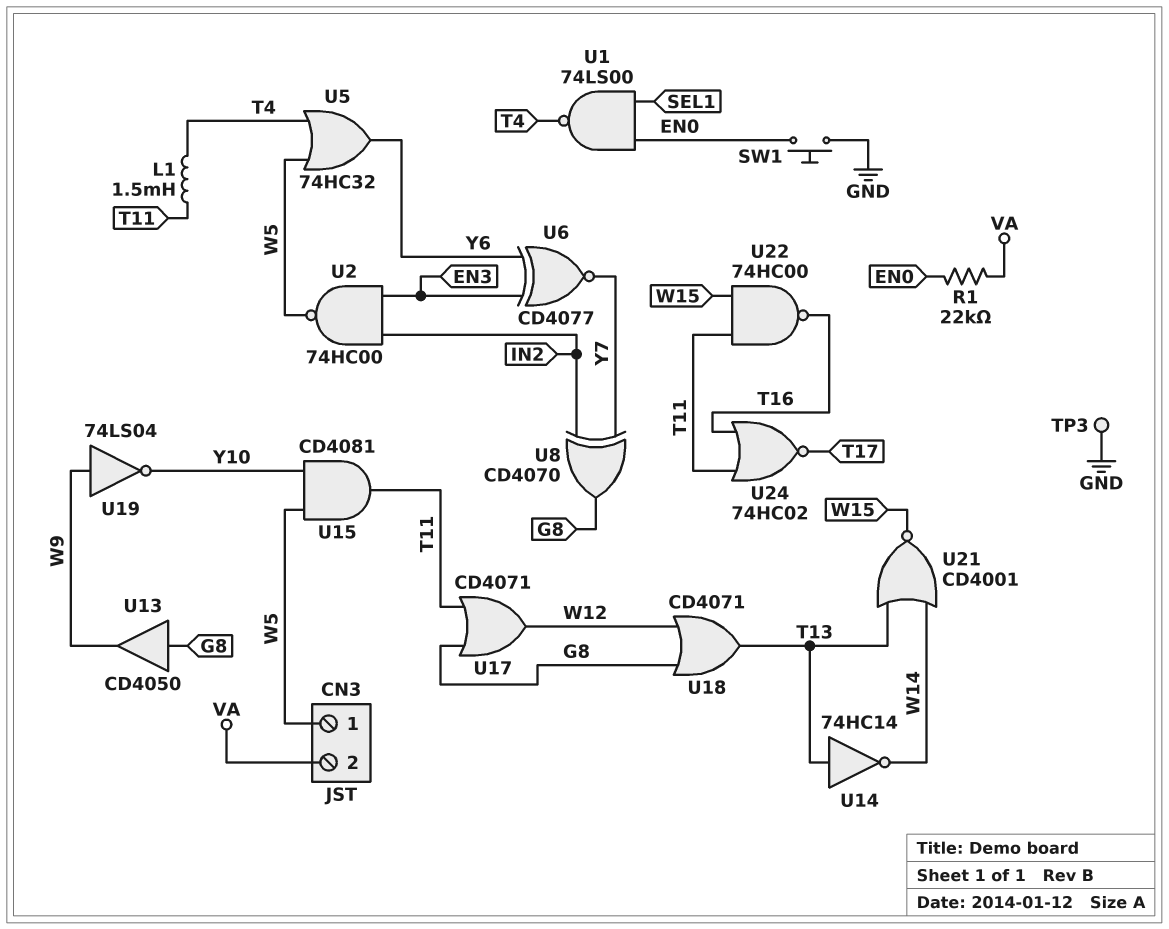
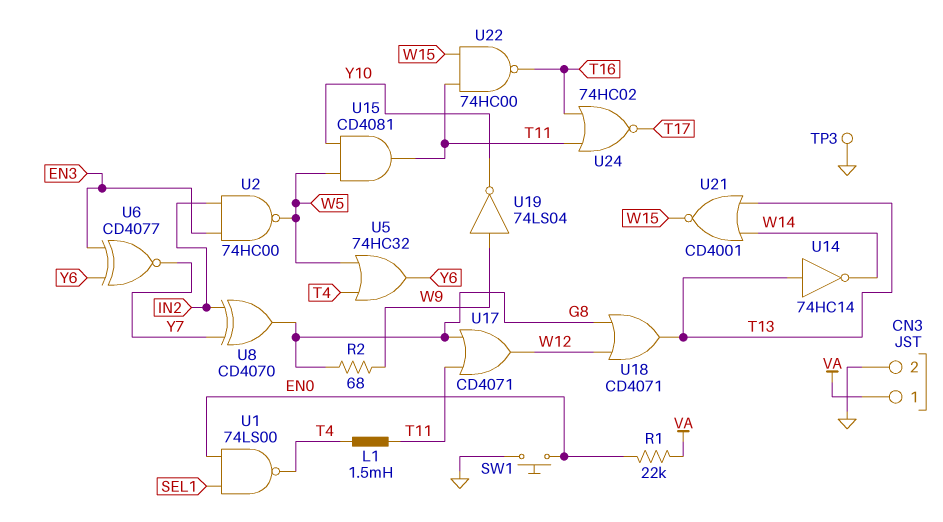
CN3 pin 1: W5 -> VA
CN3 pin 2: VA -> GND
R2: none -> 68 (G8, W9)
U13: buffer CD4050 (in G8, out W9) -> none

